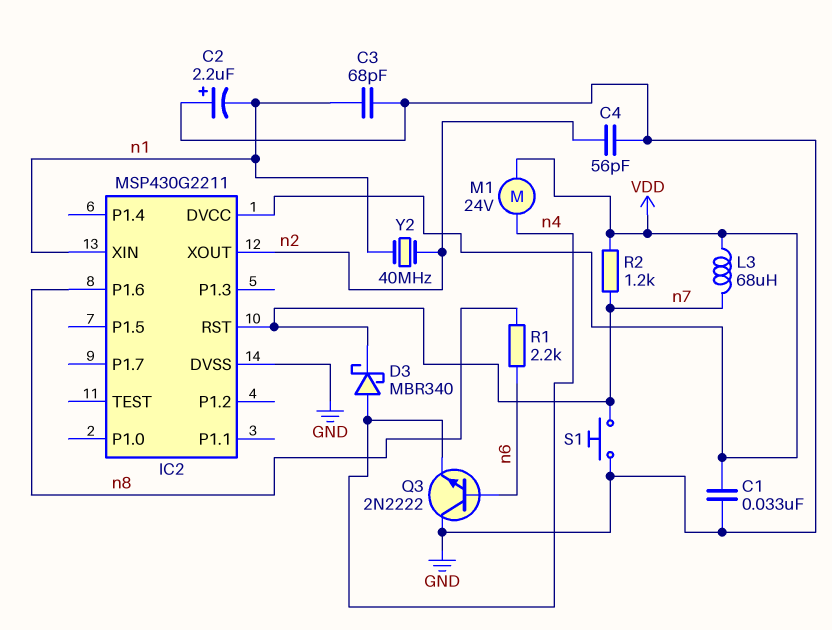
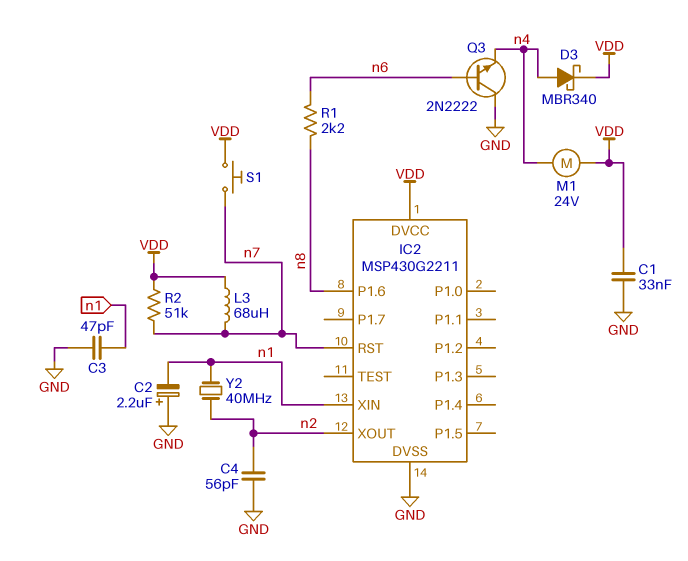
C3: 68pF (GND, n1) -> 47pF (GND, n1)
D3: schottky MBR340 (A n4, K n7) -> schottky MBR340 (A n4, K VDD)
R2: 1.2k (VDD, n7) -> 51k (VDD, n7)
S1: button (GND, n7) -> button (VDD, n7)

